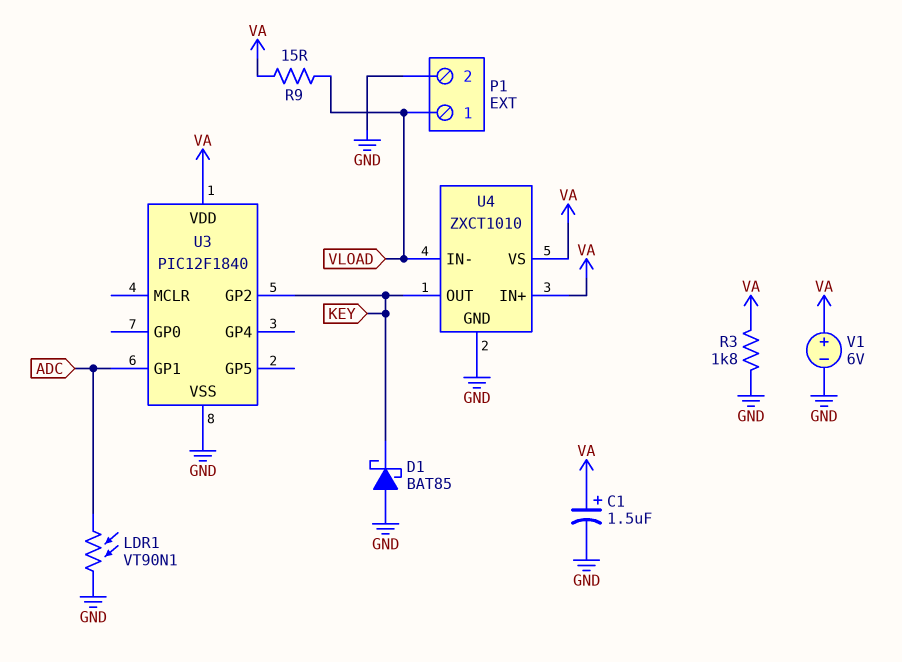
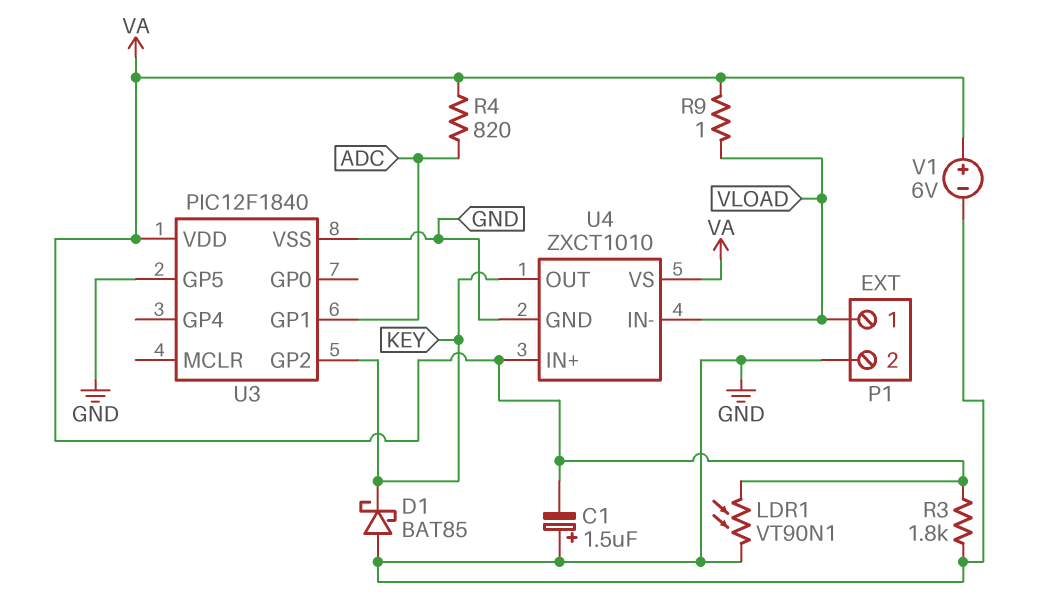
C1: 1.5uF (plus VA, minus GND) -> 1.5uF (plus GND, minus VA)
LDR1: VT90N1 (ADC, GND) -> VT90N1 (GND, VA)
R4: none -> 820 (ADC, VA)
R9: 15 (VA, VLOAD) -> 1 (VA, VLOAD)
U3 pin GP5: none -> GND

